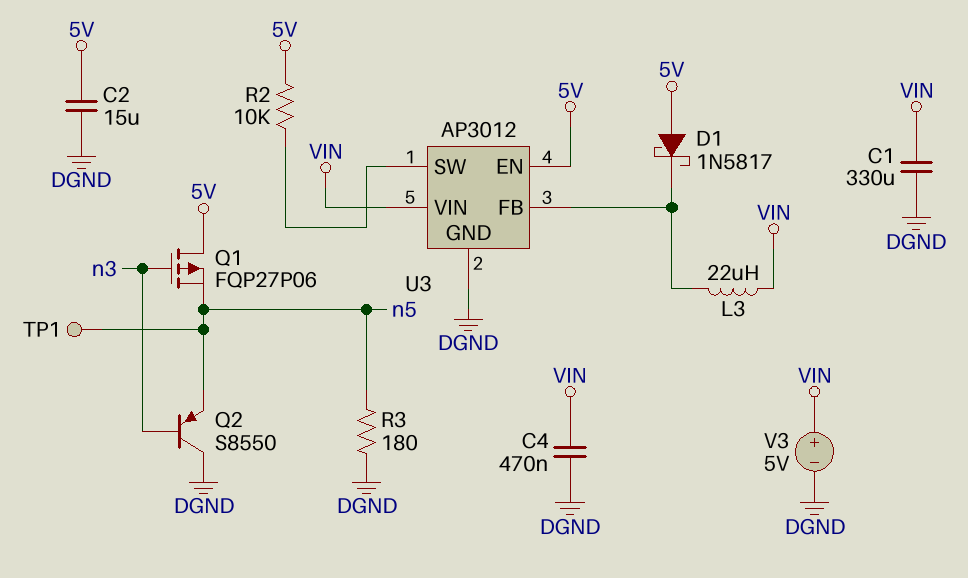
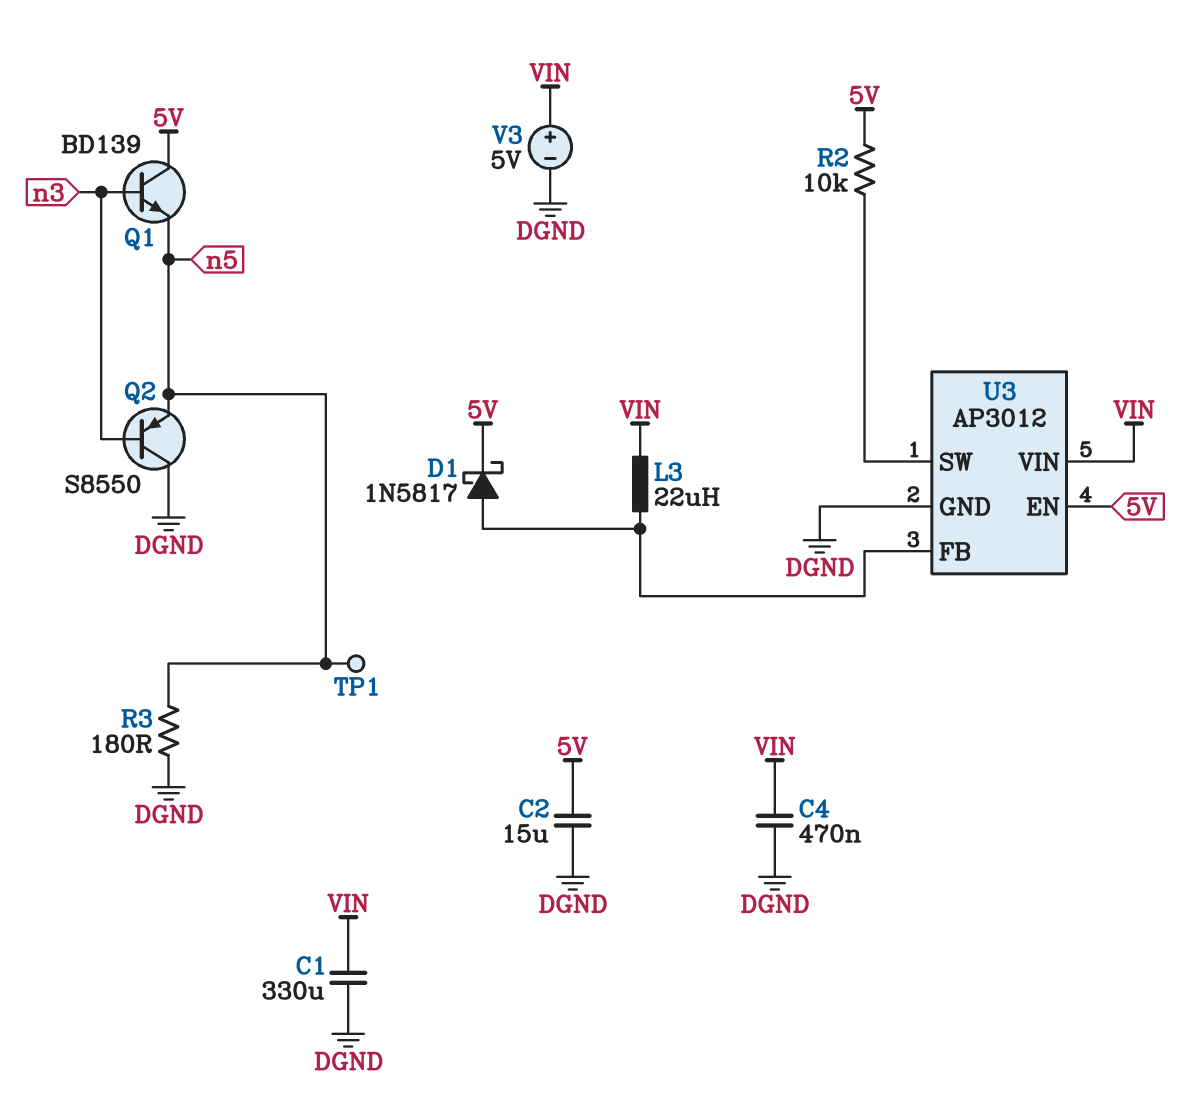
D1: schottky 1N5817 (A 5V, K U3/FB) -> schottky 1N5817 (A U3/FB, K 5V)
Q1: PMOS FQP27P06 (G n3, D 5V, S n5) -> NPN BD139 (B n3, C 5V, E n5)

